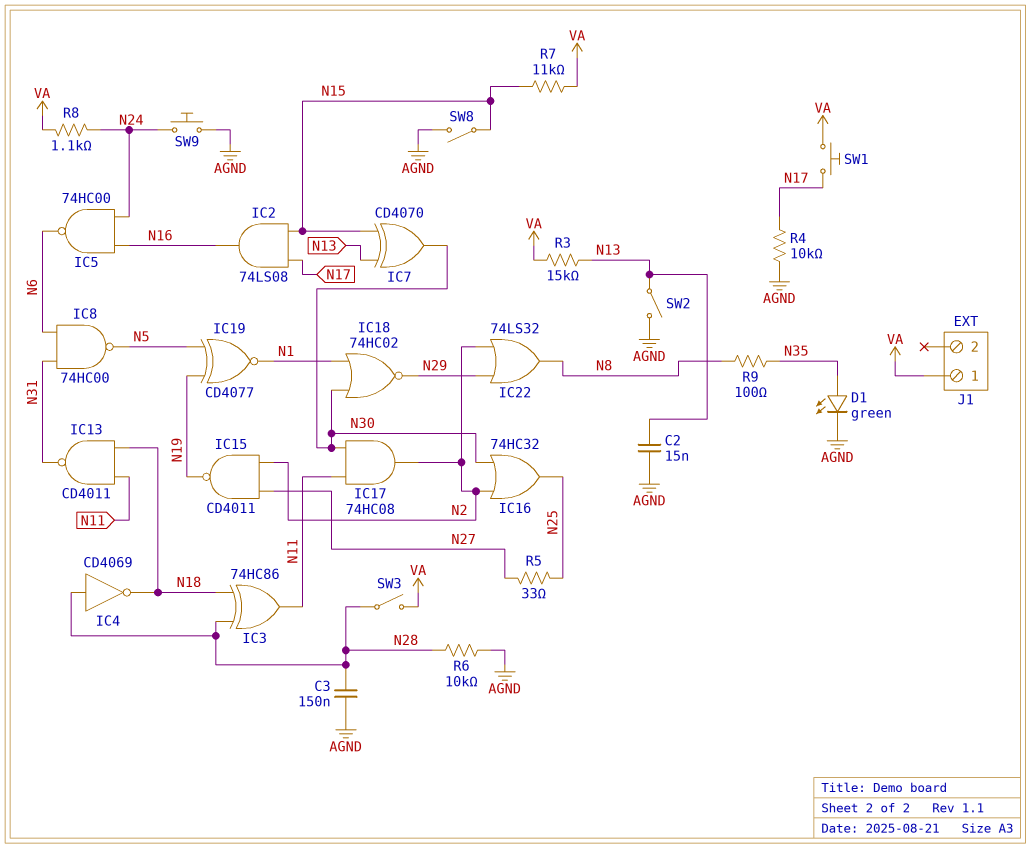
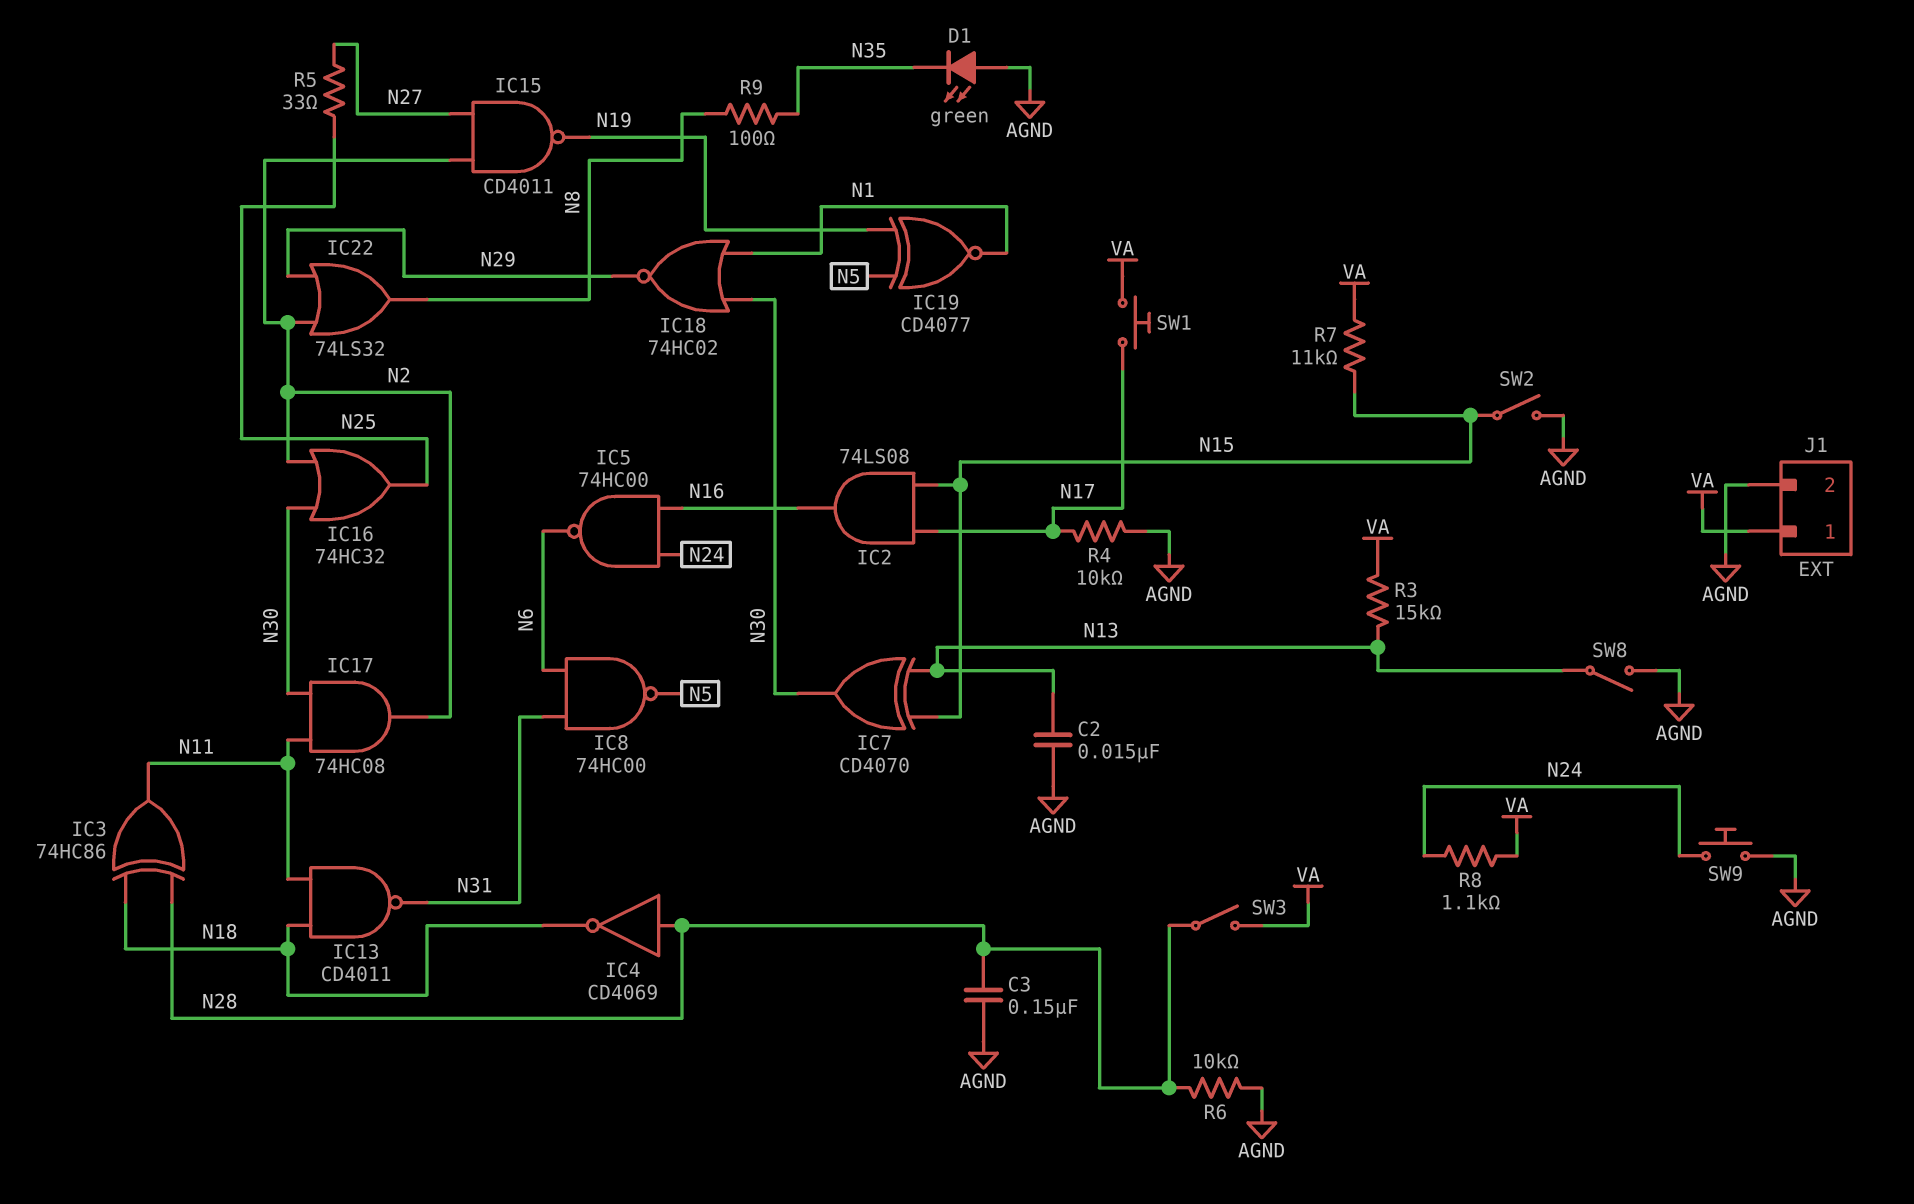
D1: LED green (A N35, K AGND) -> LED green (A AGND, K N35)
J1 pin 2: none -> AGND
SW2: switch (AGND, N13) -> switch (AGND, N15)
SW8: switch (AGND, N15) -> switch (AGND, N13)

